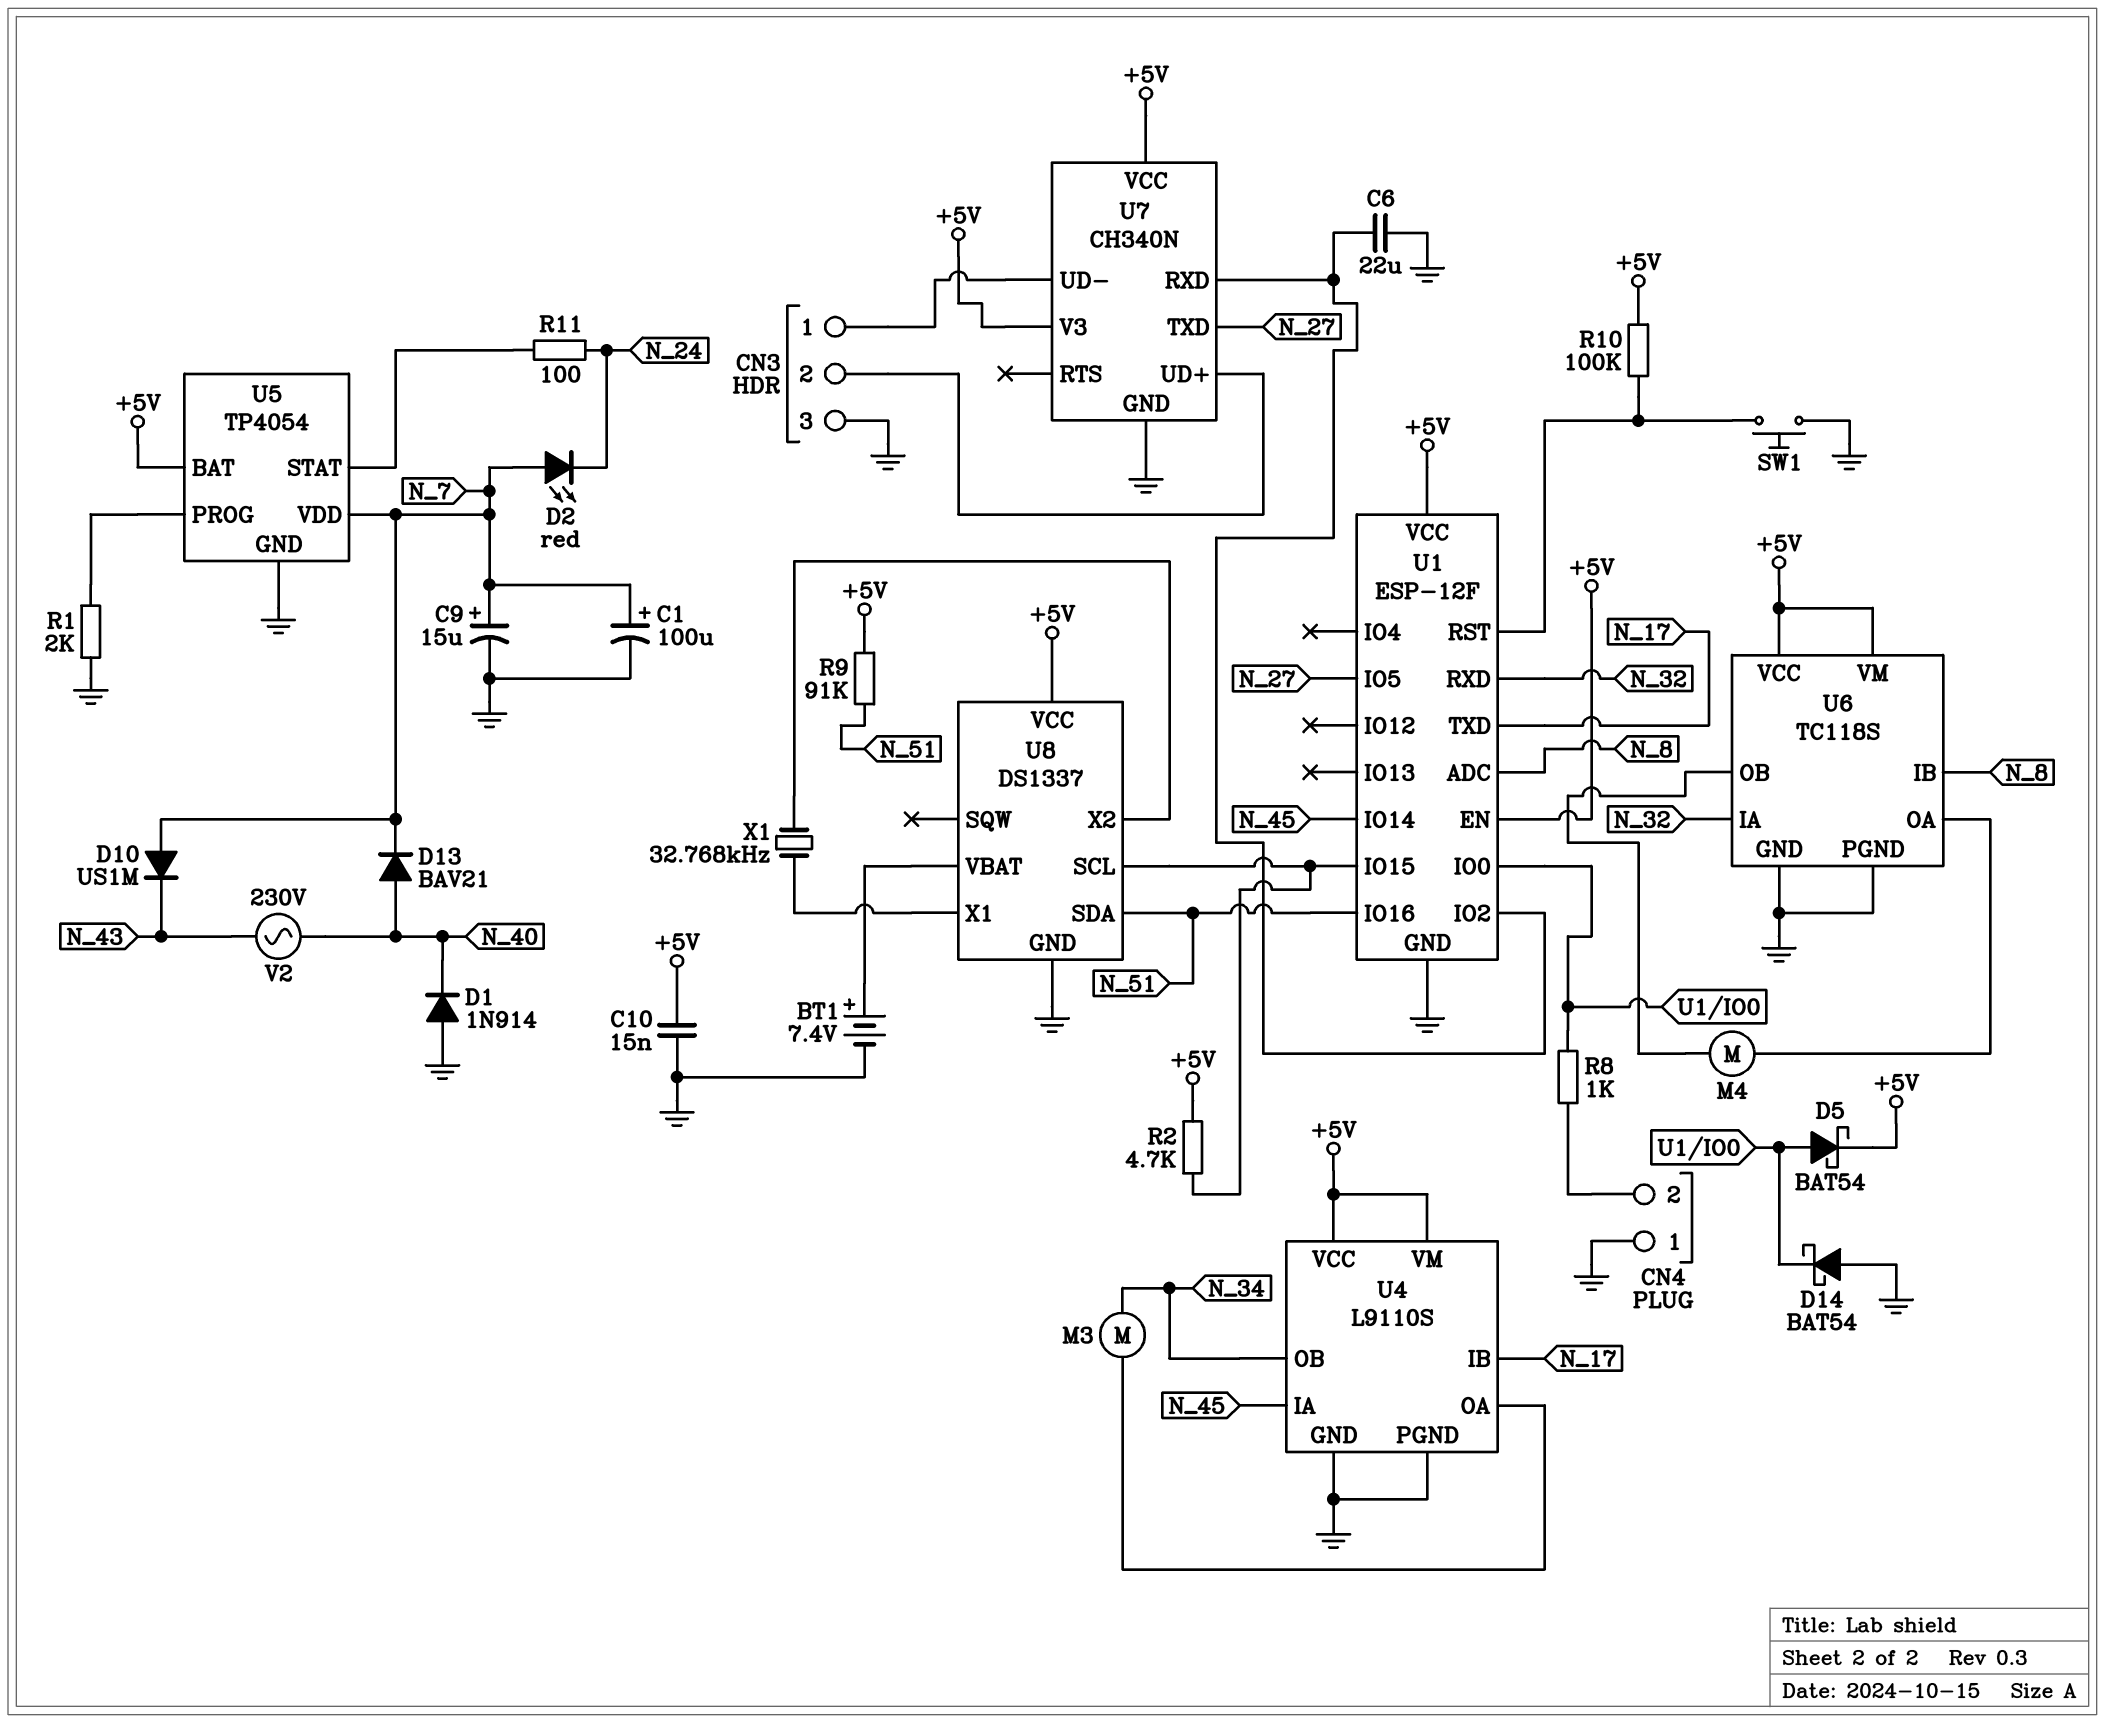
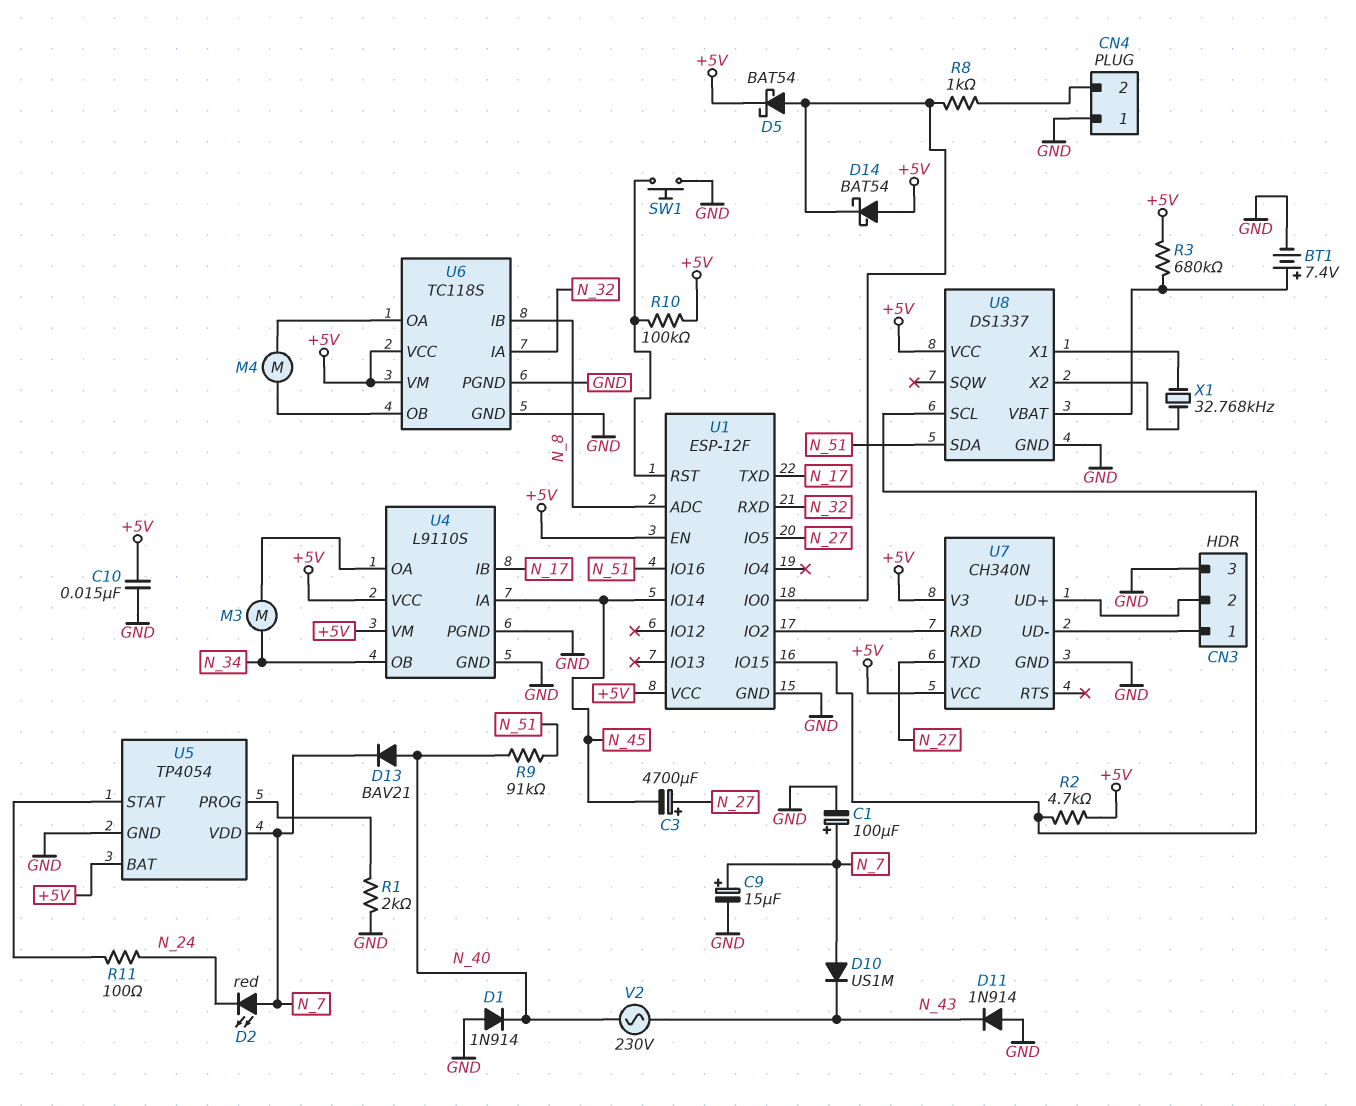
C3: none -> 4700uF (plus N_27, minus N_45)
C6: 22uF (GND, U1/IO2) -> none
D11: none -> diode 1N914 (A GND, K N_43)
D14: schottky BAT54 (A GND, K U1/IO0) -> schottky BAT54 (A +5V, K U1/IO0)
R3: none -> 680k (+5V, U8/VBAT)
R9: 91k (+5V, N_51) -> 91k (N_40, N_51)

